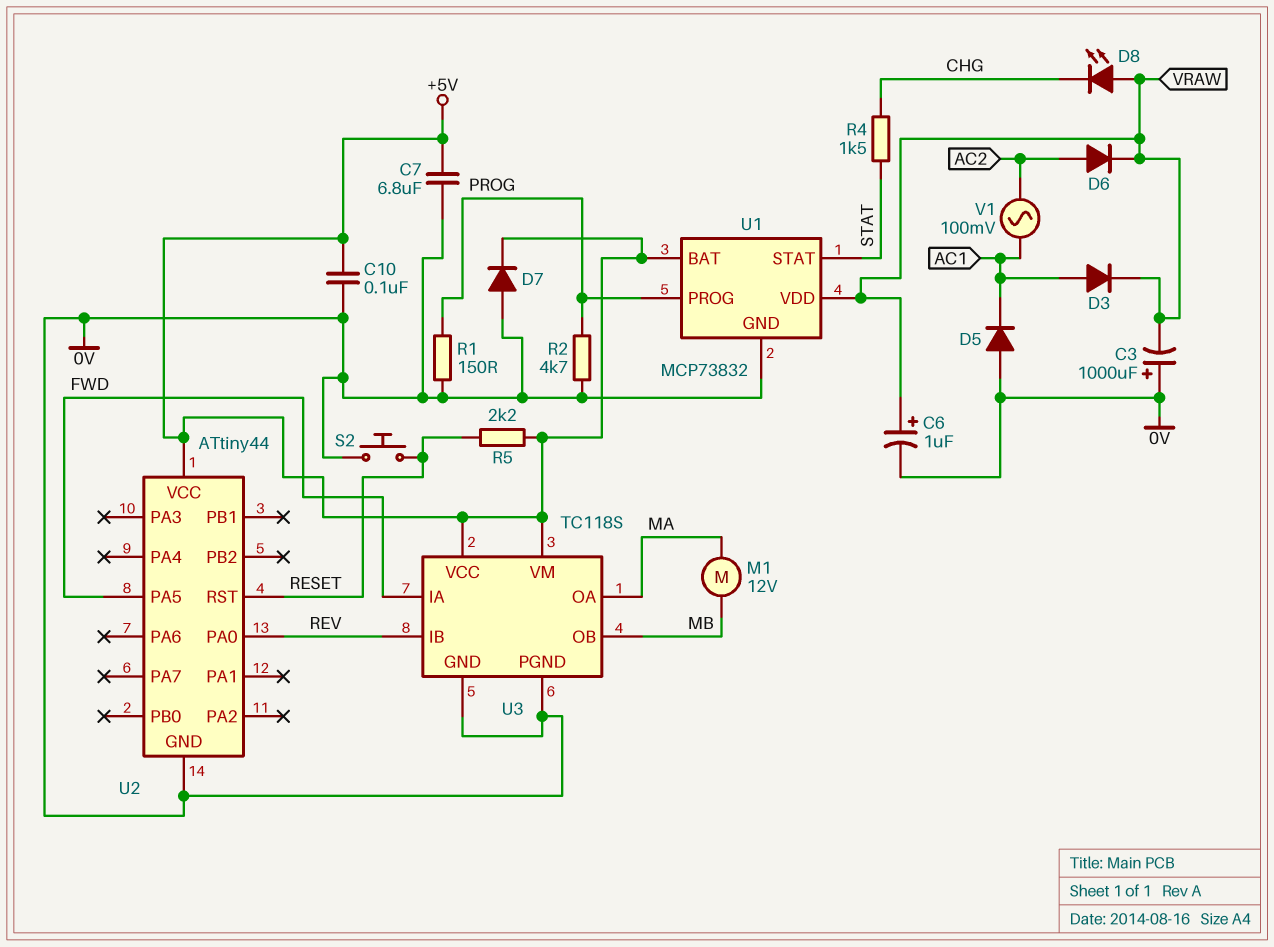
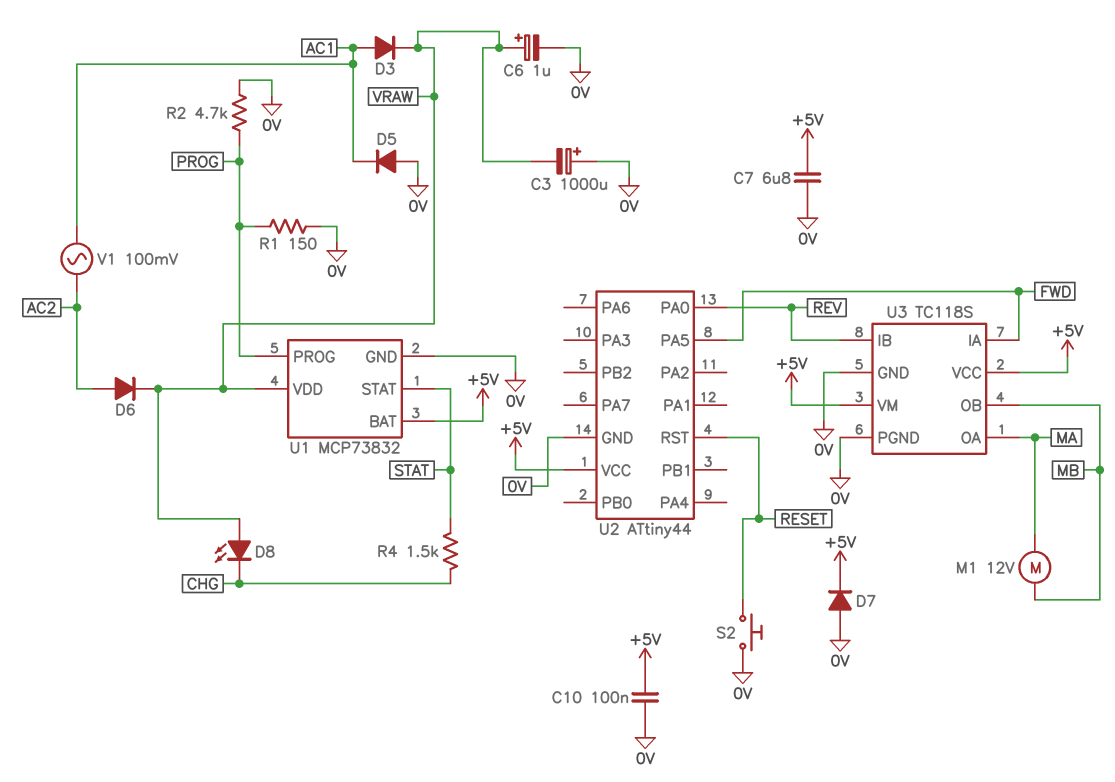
R5: 2.2k (+5V, RESET) -> none

